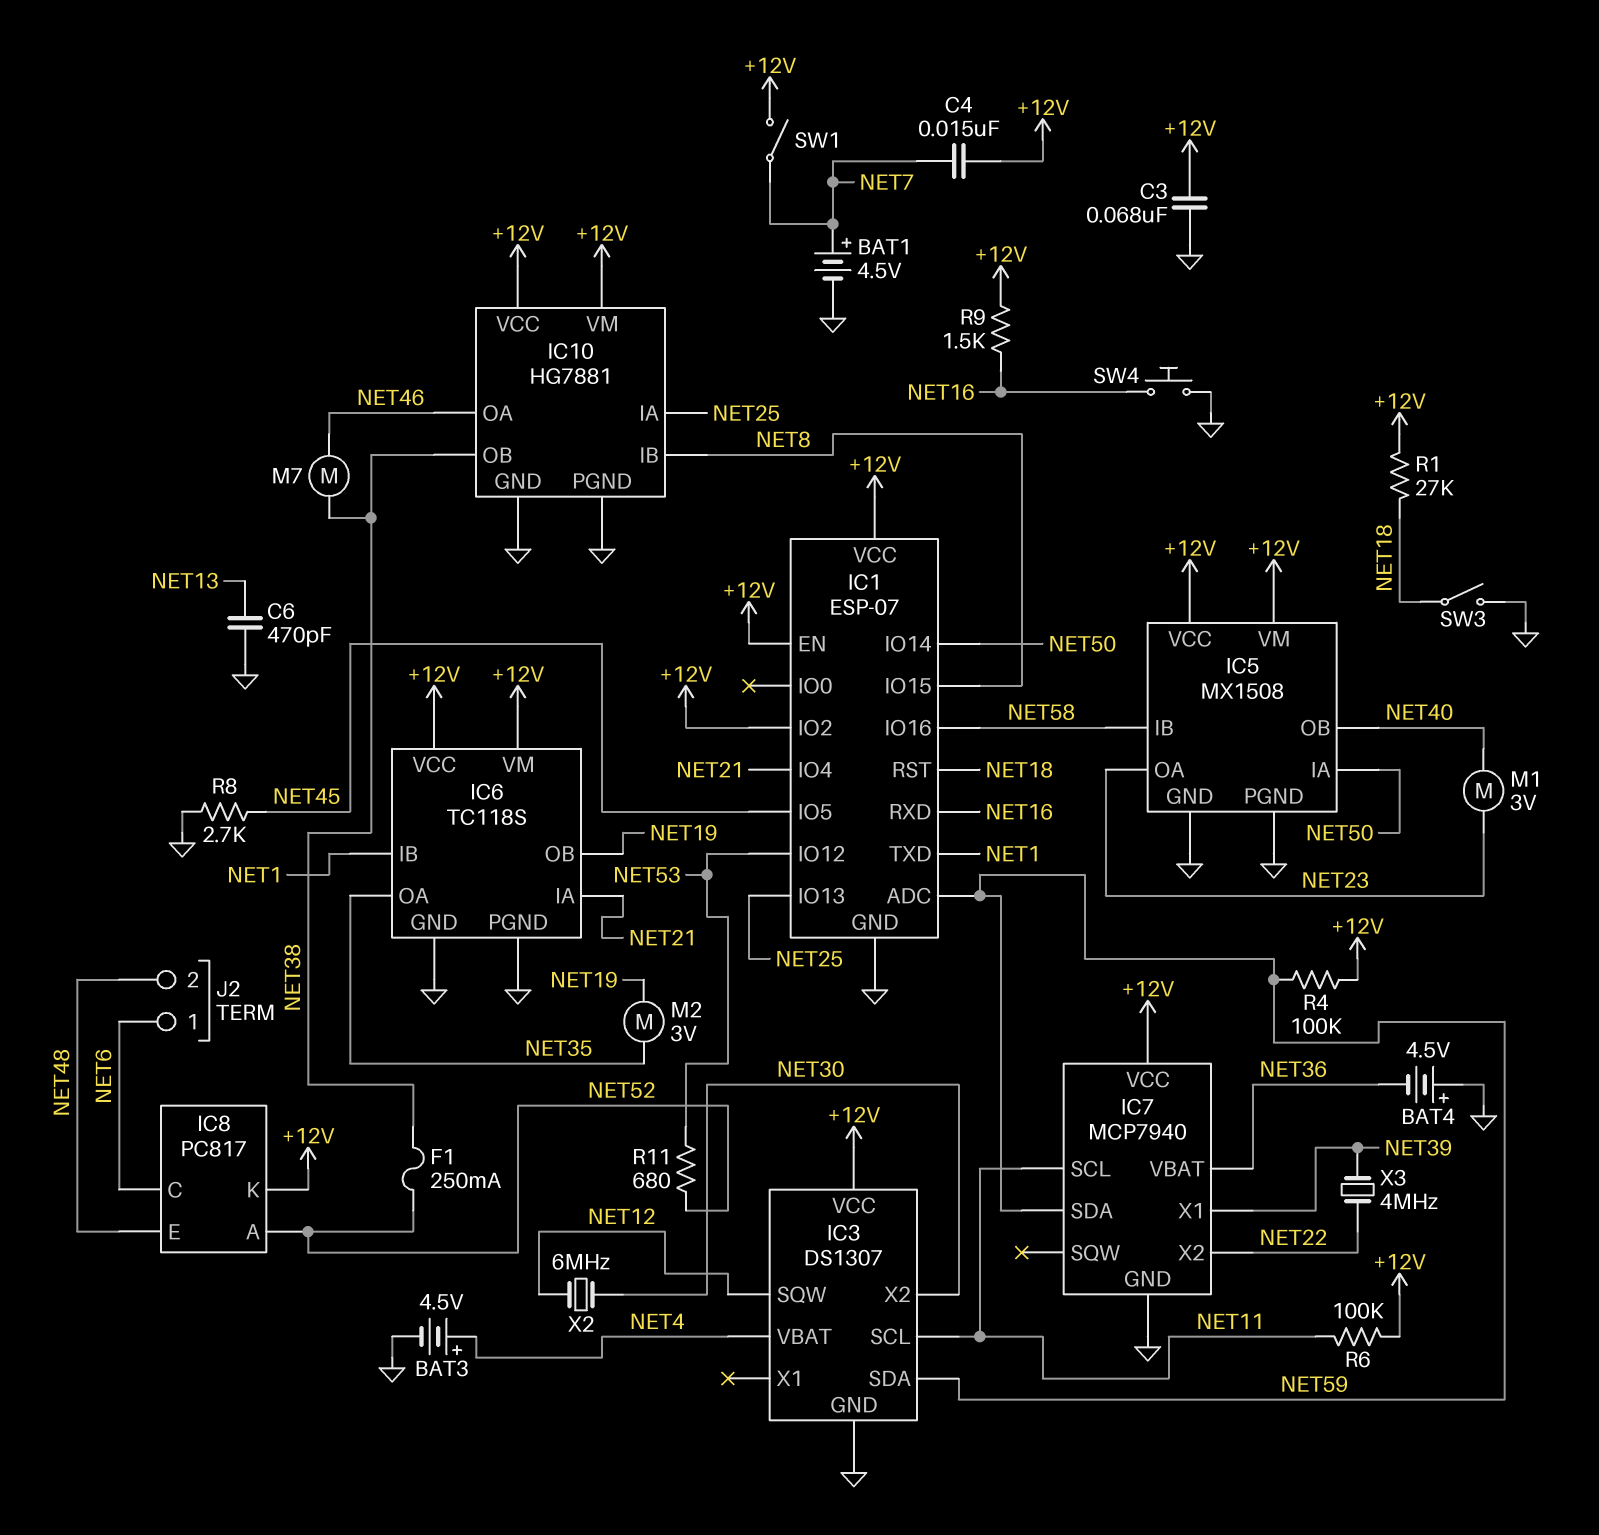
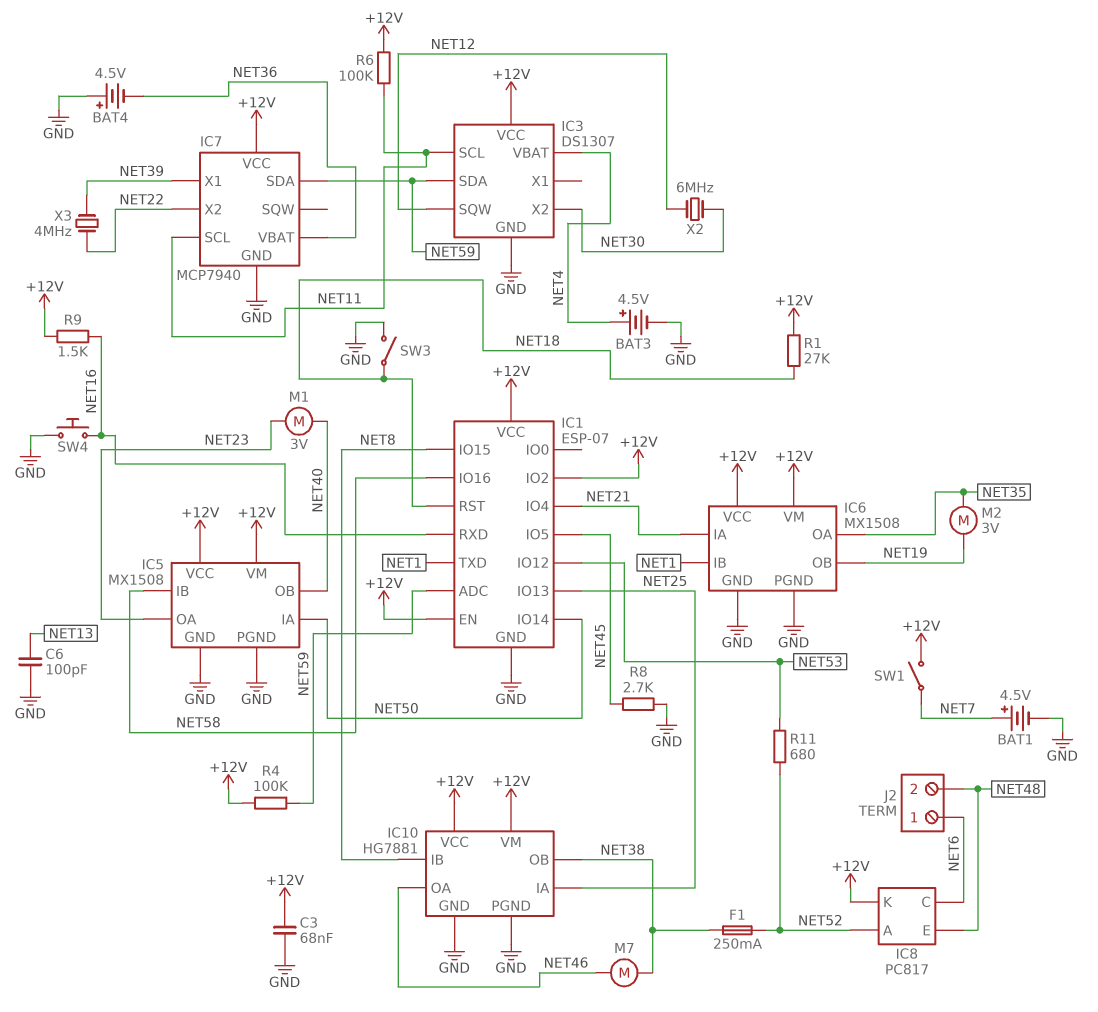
C4: 15nF (+12V, NET7) -> none
C6: 470pF (GND, NET13) -> 100pF (GND, NET13)
IC6: TC118S -> MX1508

